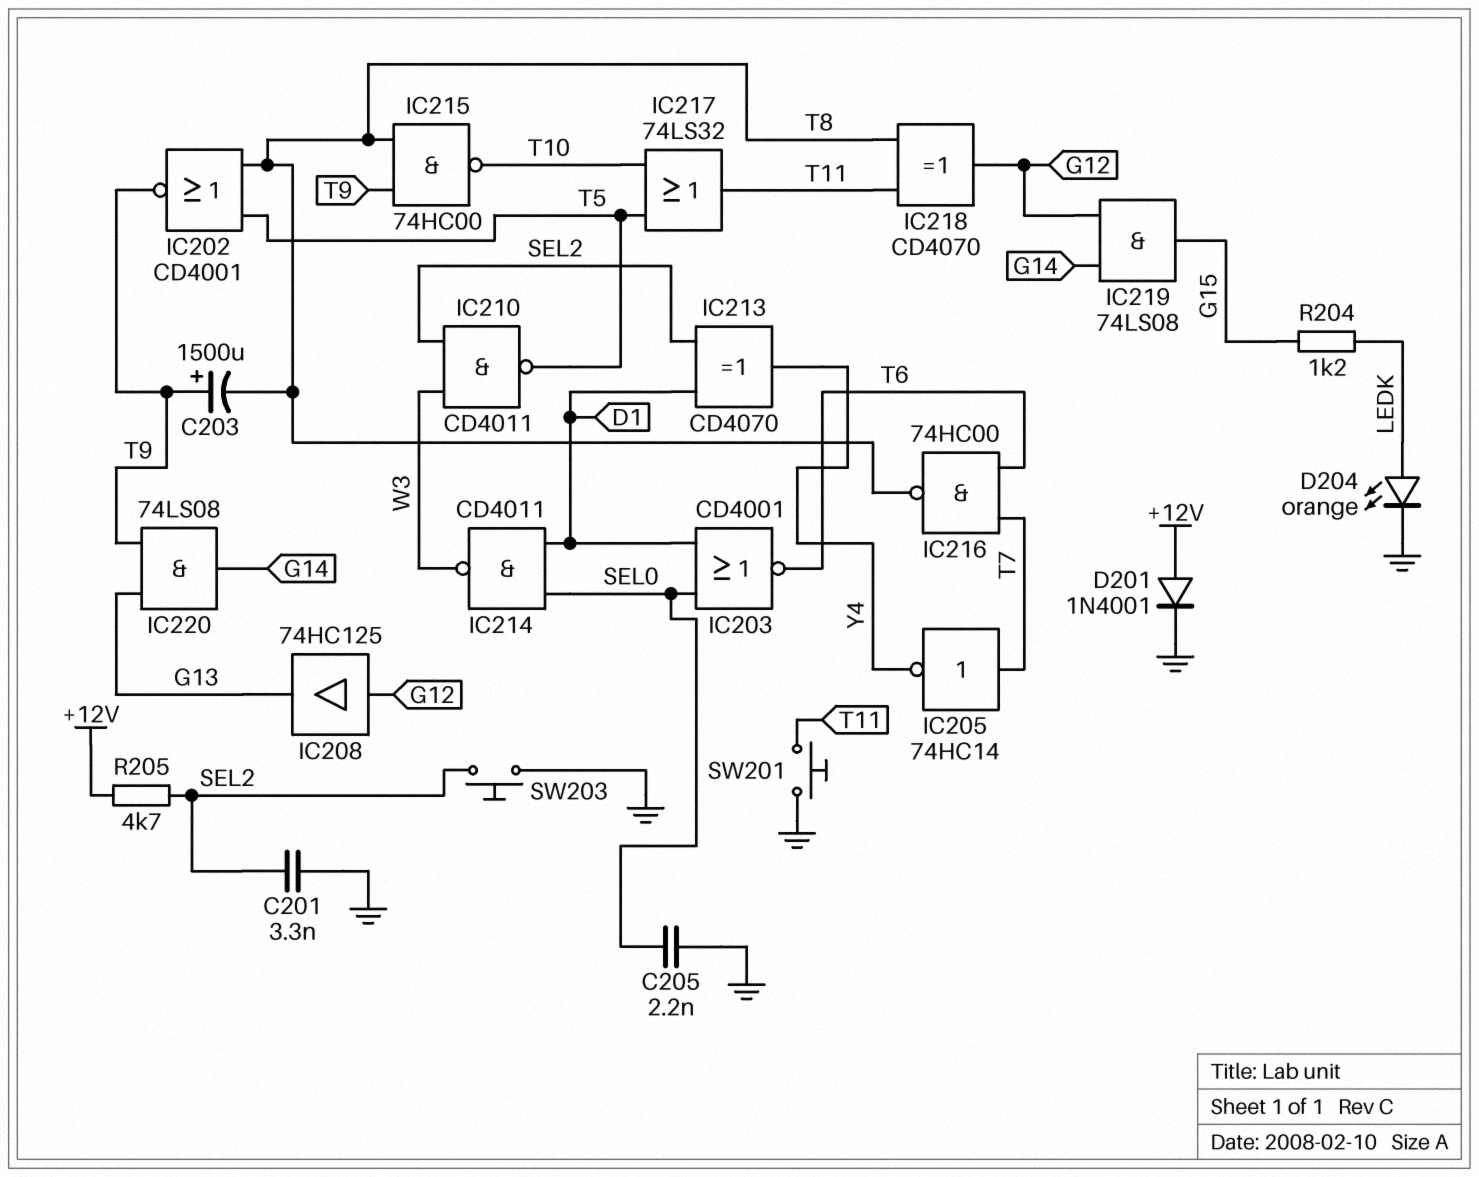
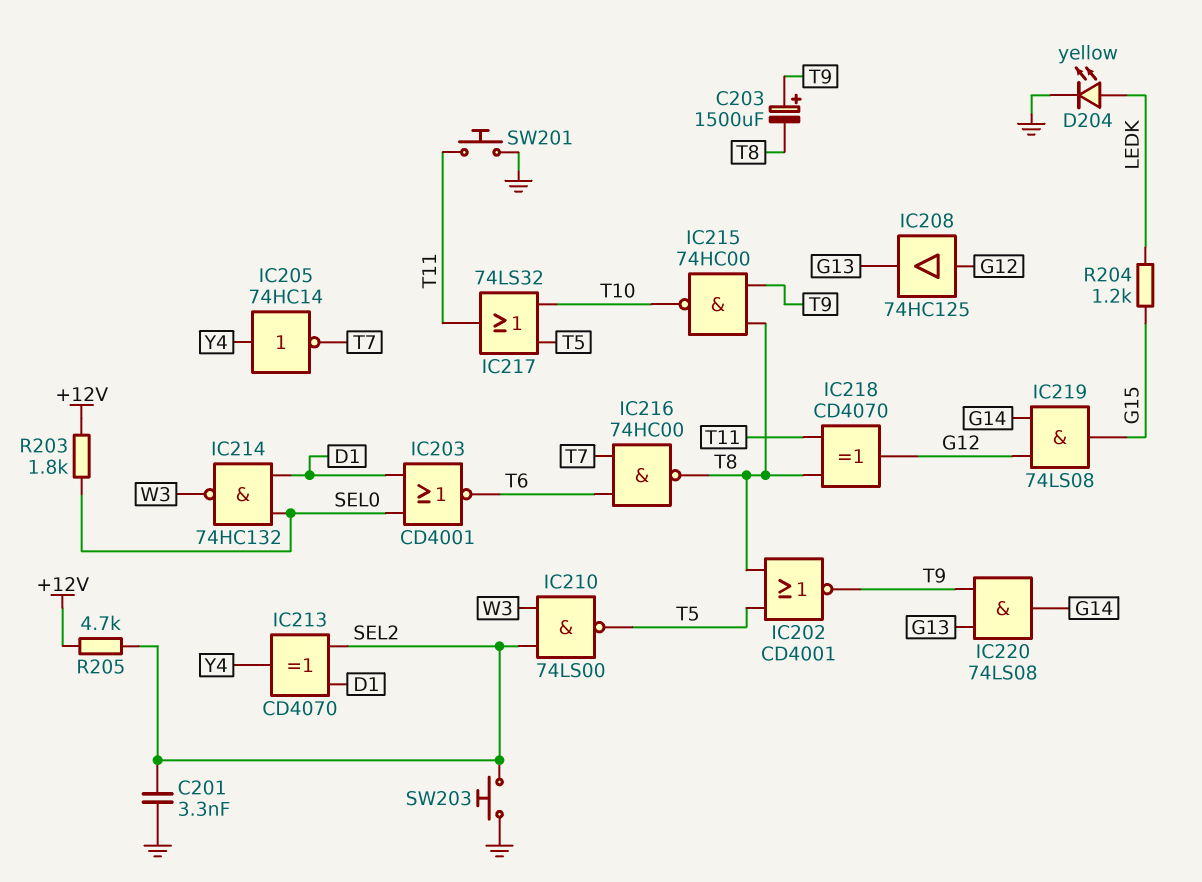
C205: 2.2nF (GND, SEL0) -> none
D201: diode 1N4001 (A +12V, K GND) -> none
D204: LED orange (A LEDK, K GND) -> LED yellow (A LEDK, K GND)
IC205: NOT 74HC14 (in T7, out Y4) -> NOT 74HC14 (in Y4, out T7)
IC210: NAND CD4011 (in SEL2, in W3, out T5) -> NAND 74LS00 (in SEL2, in W3, out T5)
IC214: NAND CD4011 (in D1, in SEL0, out W3) -> NAND 74HC132 (in D1, in SEL0, out W3)
R203: none -> 1.8k (+12V, SEL0)

